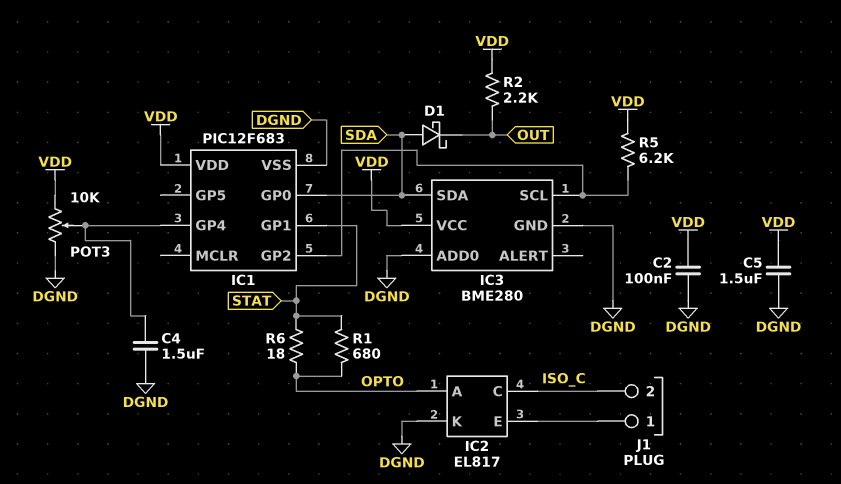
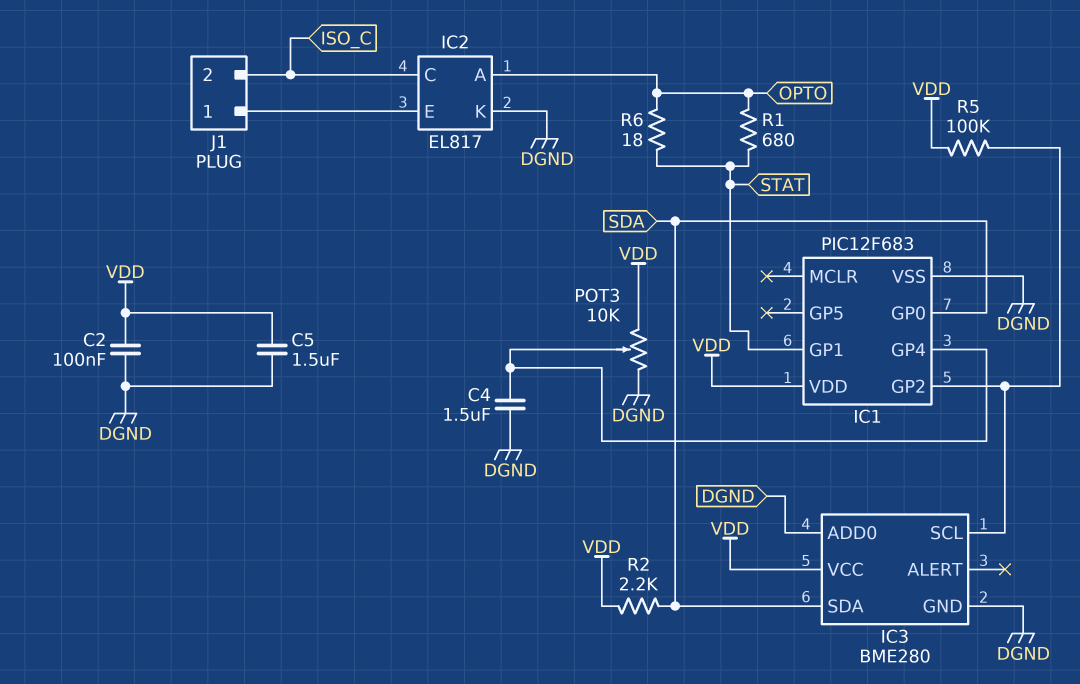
D1: schottky (A SDA, K OUT) -> none
R2: 2.2k (OUT, VDD) -> 2.2k (SDA, VDD)
R5: 6.2k (IC1/GP2, VDD) -> 100k (IC1/GP2, VDD)

